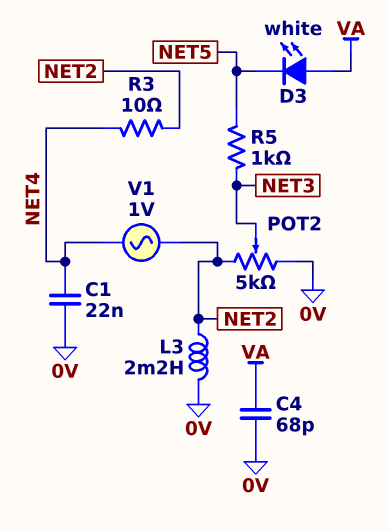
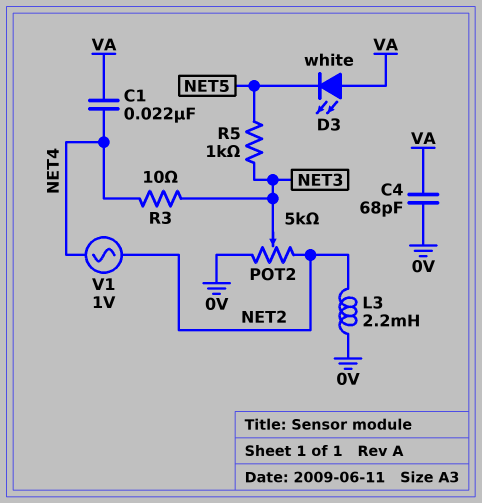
C1: 22nF (0V, NET4) -> 22nF (NET4, VA)
R3: 10 (NET2, NET4) -> 10 (NET3, NET4)

